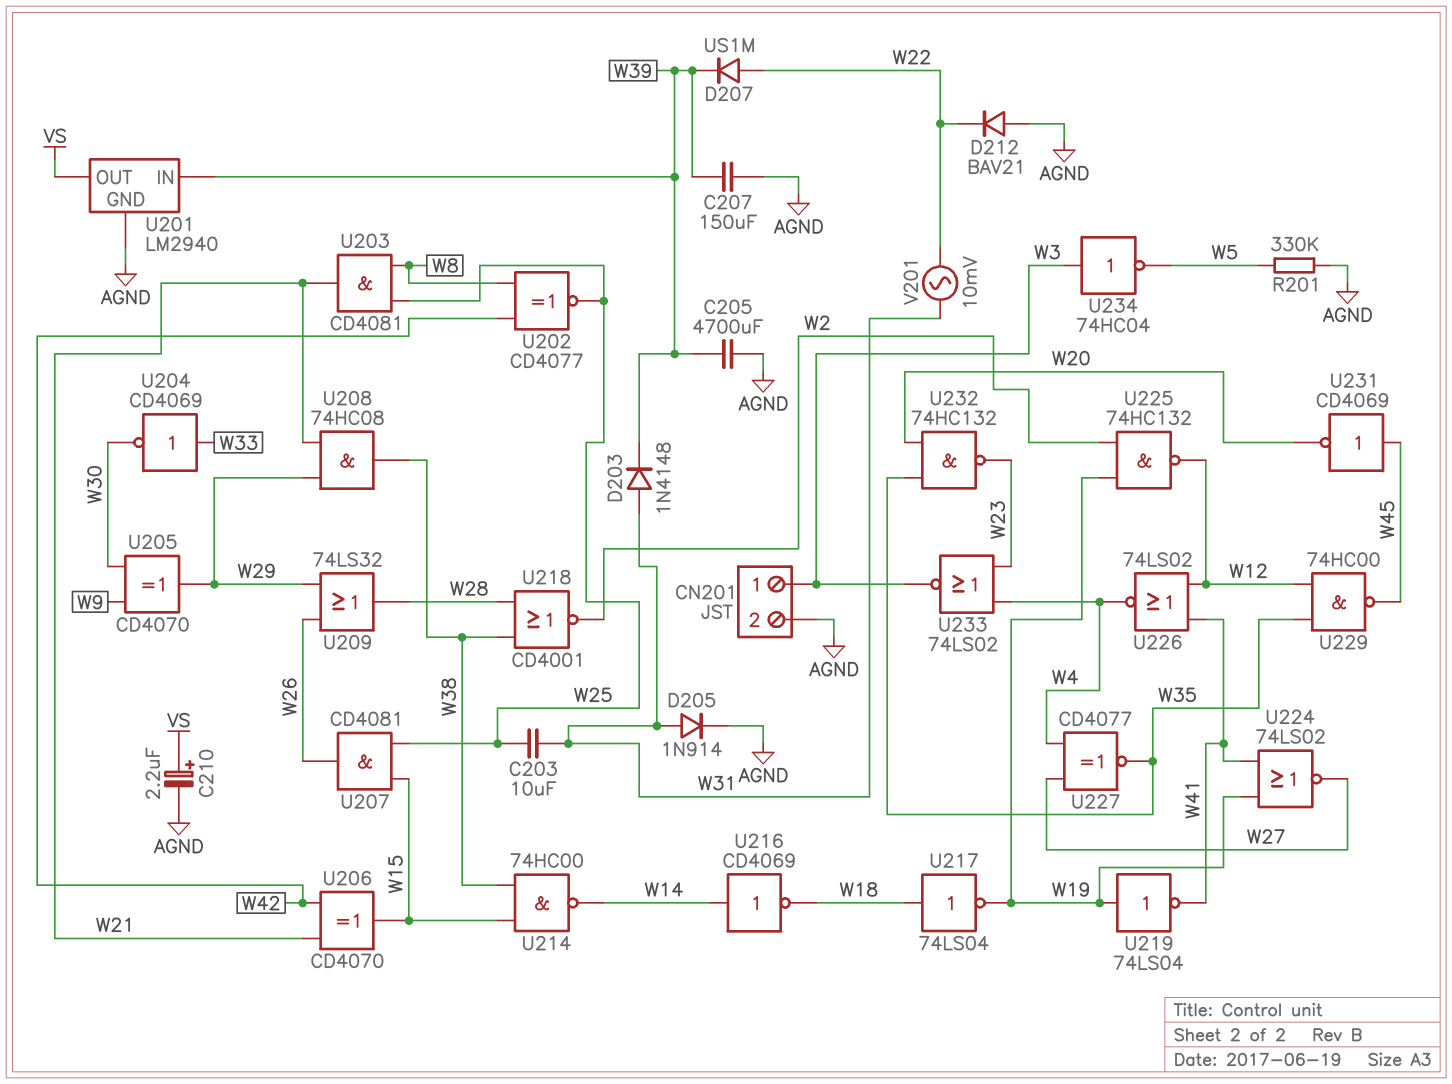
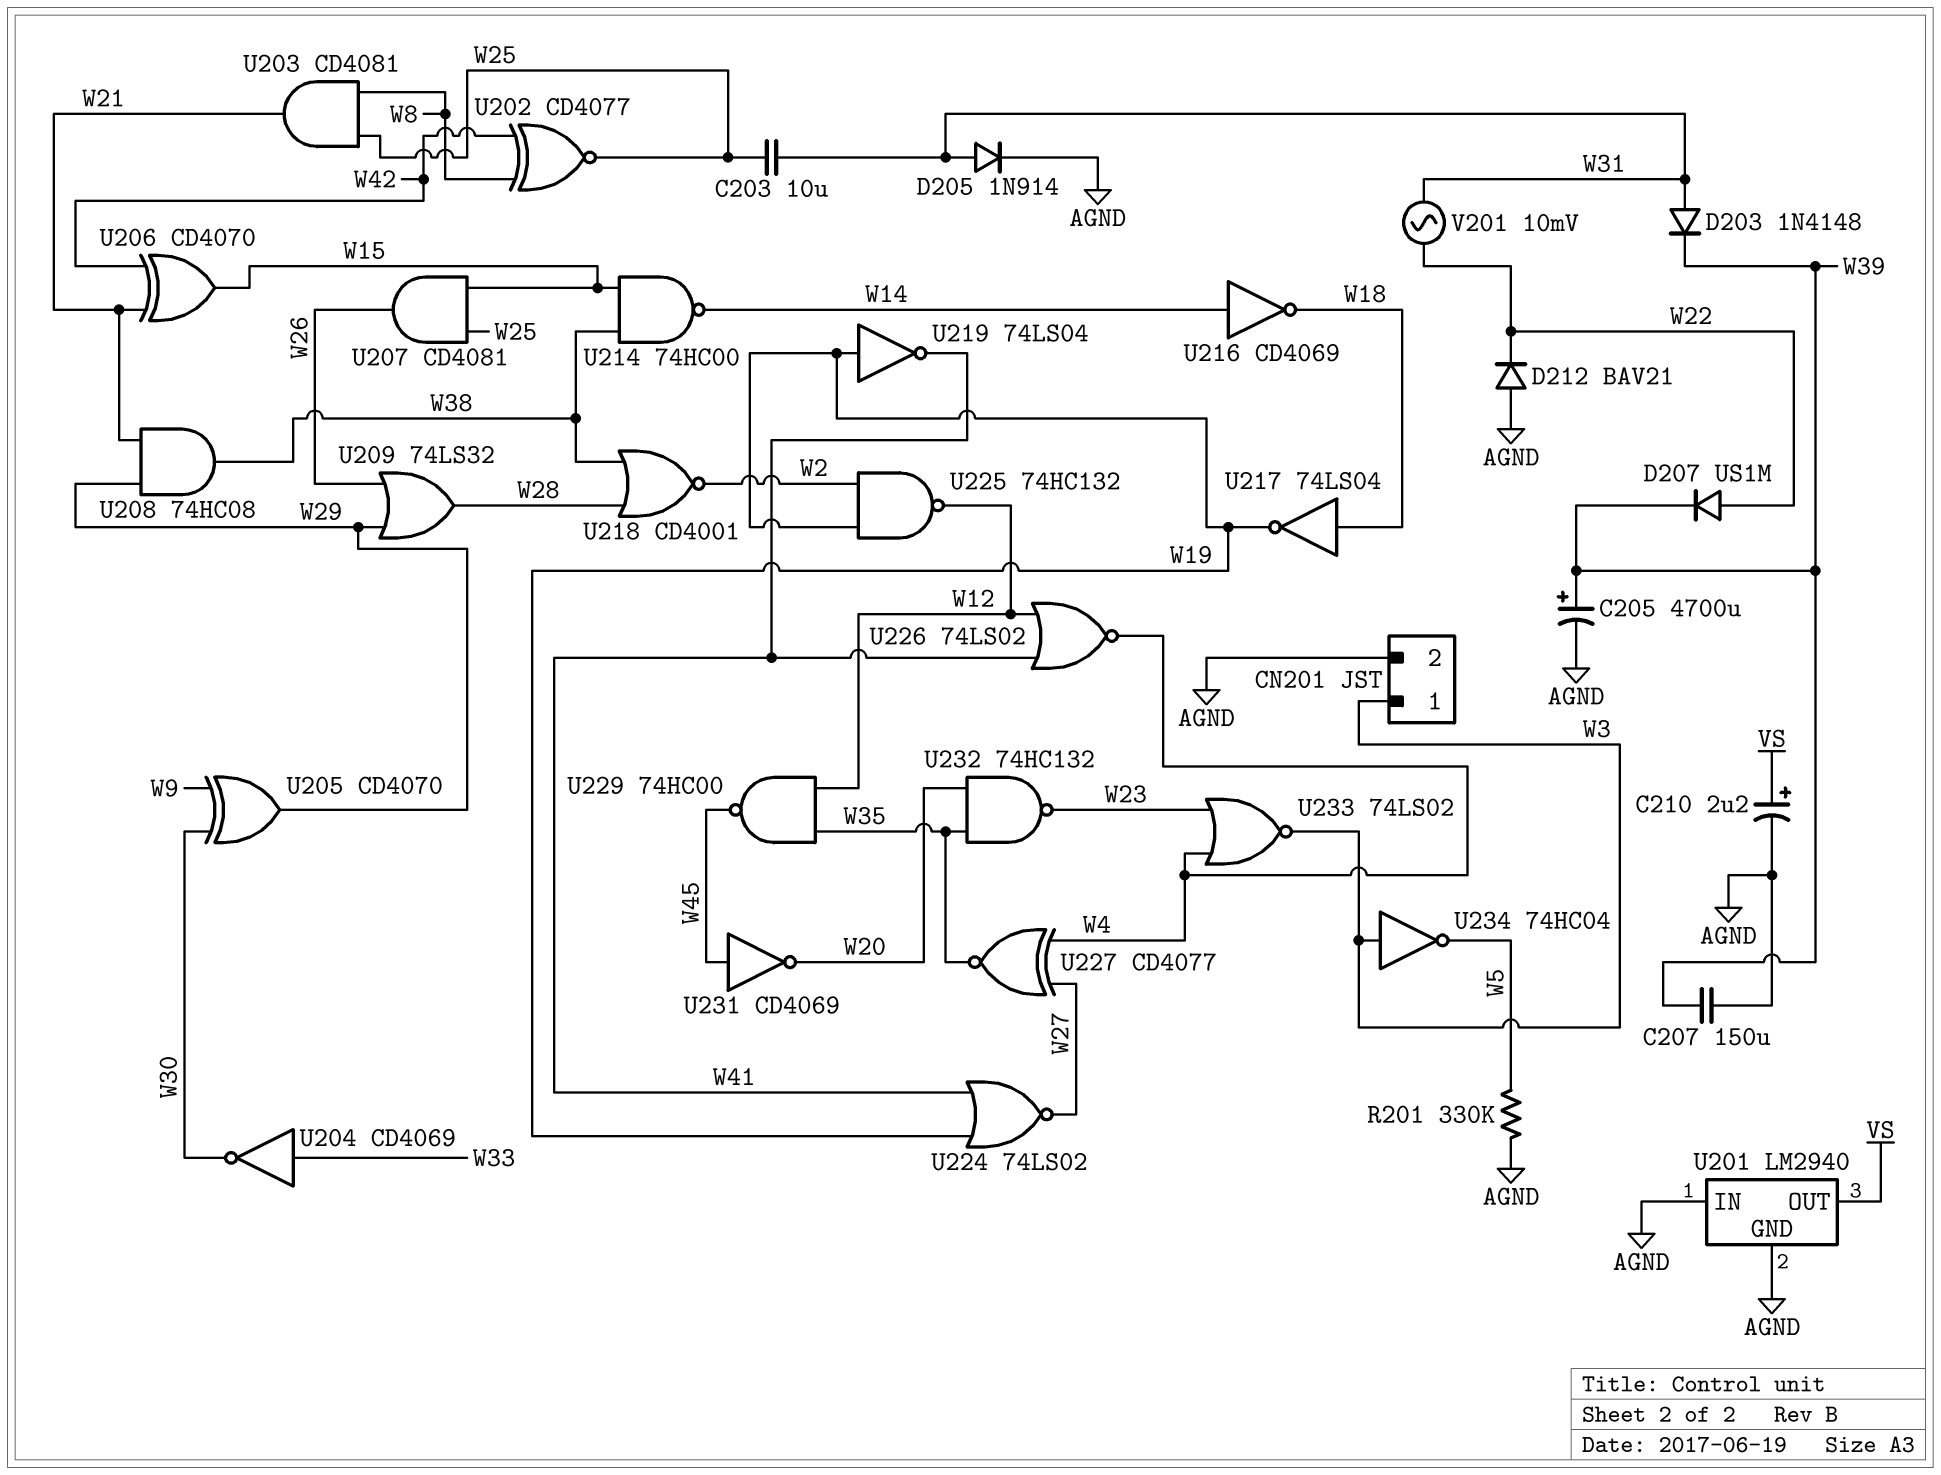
C205: 4700uF (AGND, W39) -> 4700uF (plus W39, minus AGND)
U201 pin IN: W39 -> AGND

